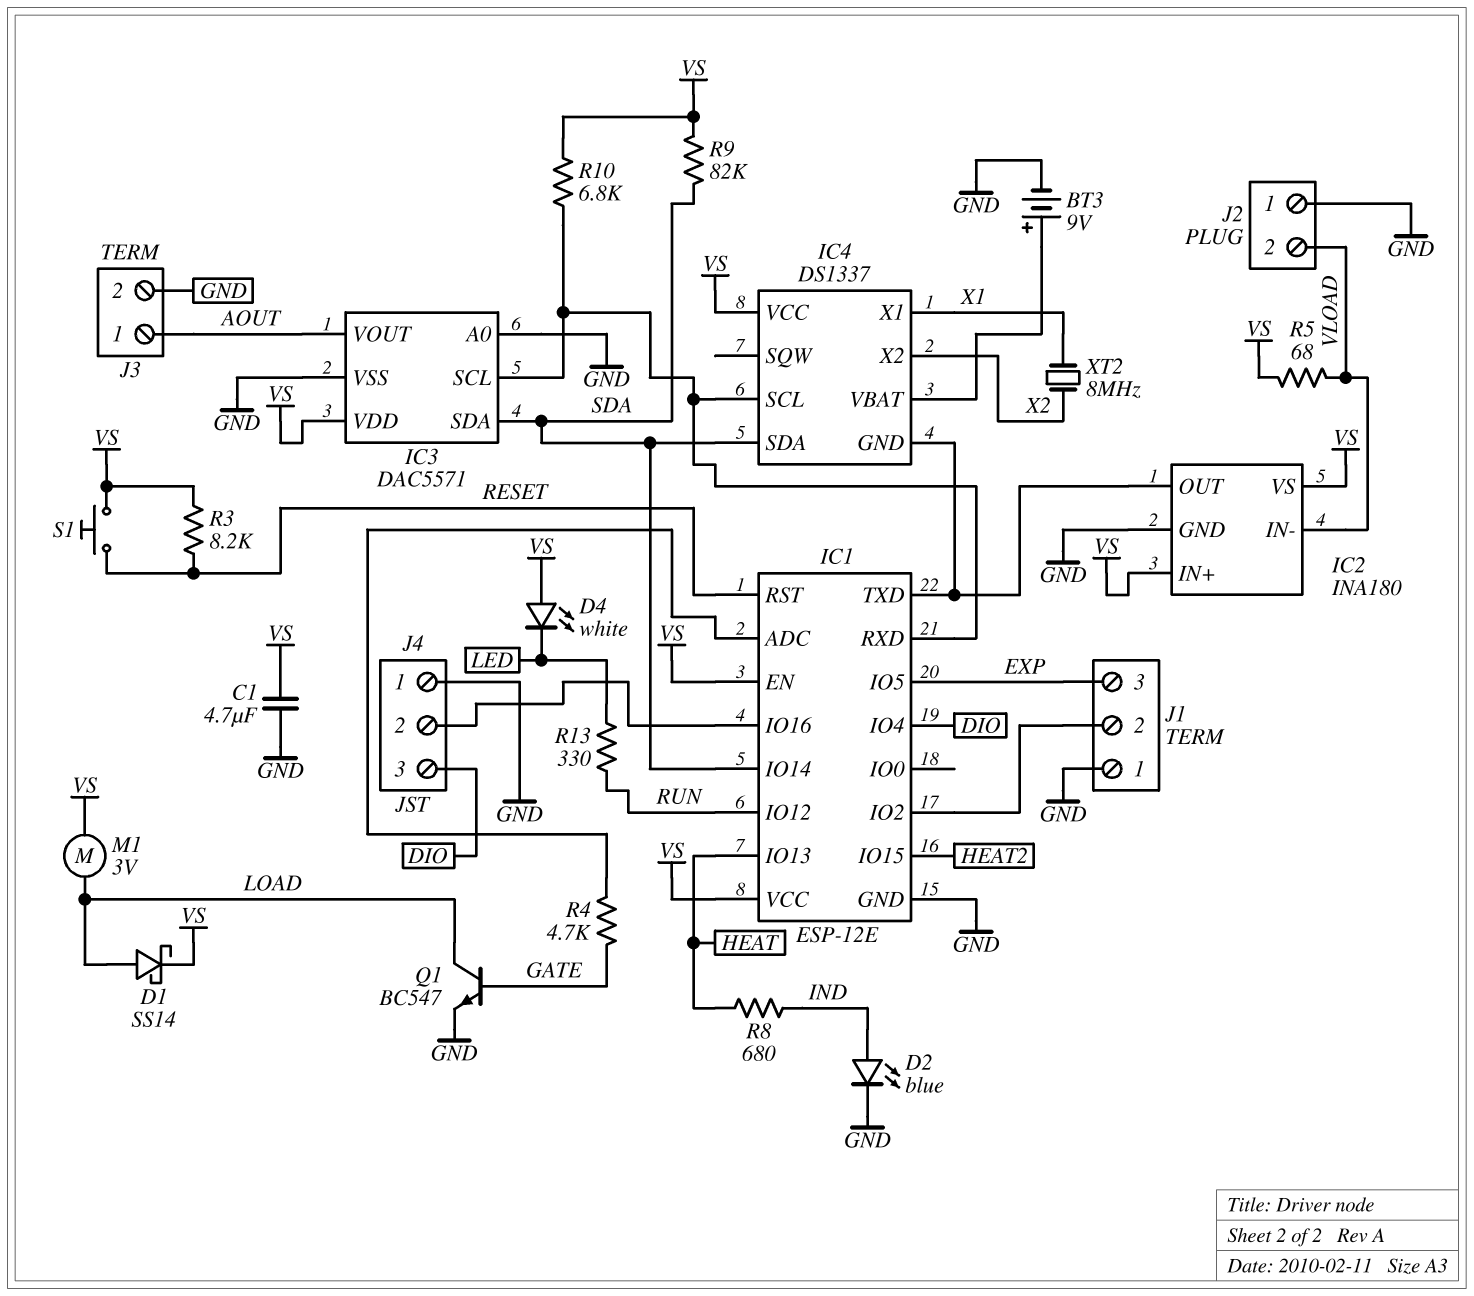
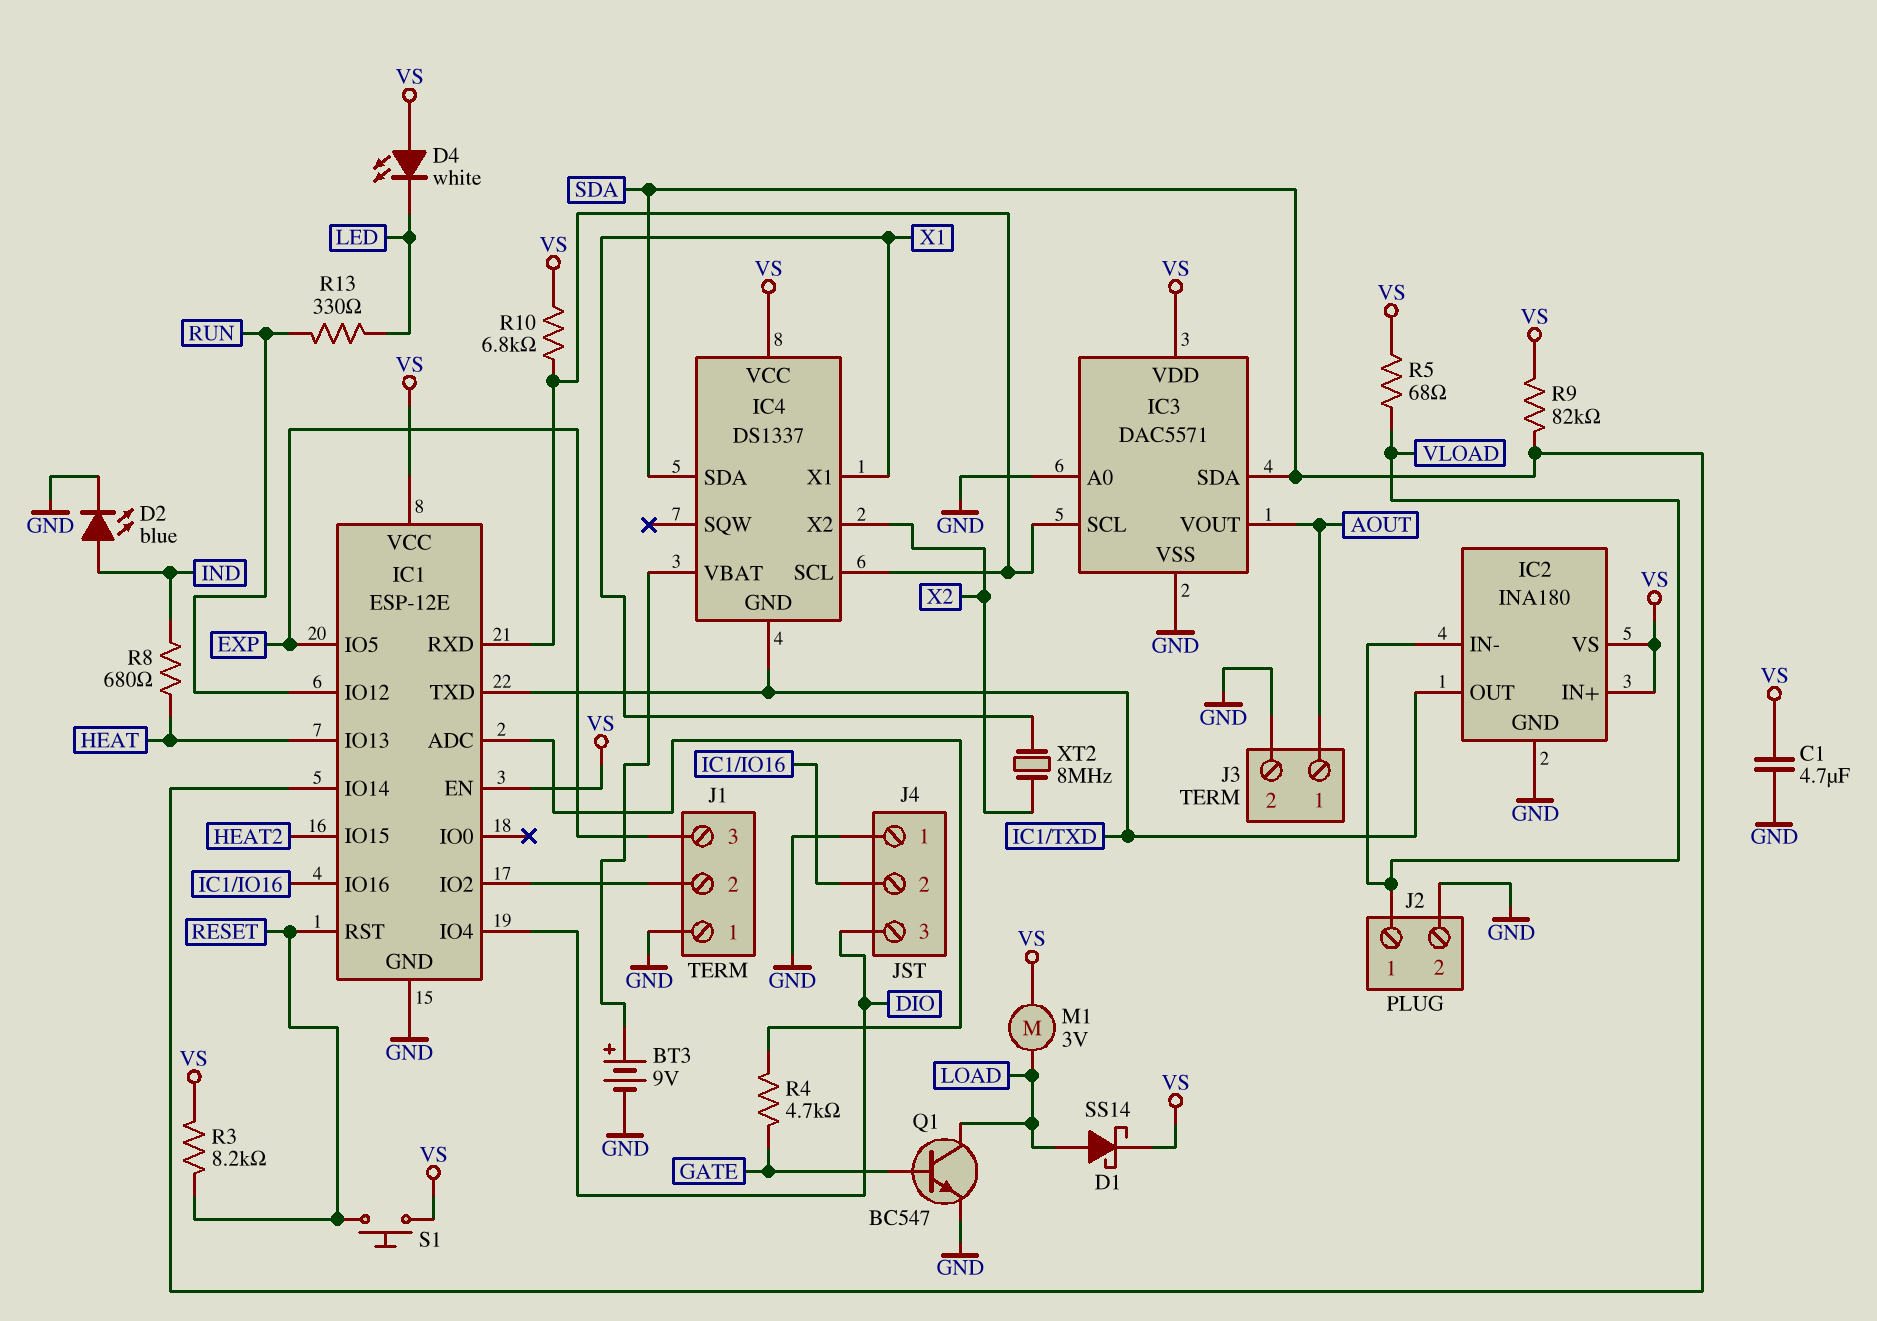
J2 pin 1: GND -> VLOAD
J2 pin 2: VLOAD -> GND

